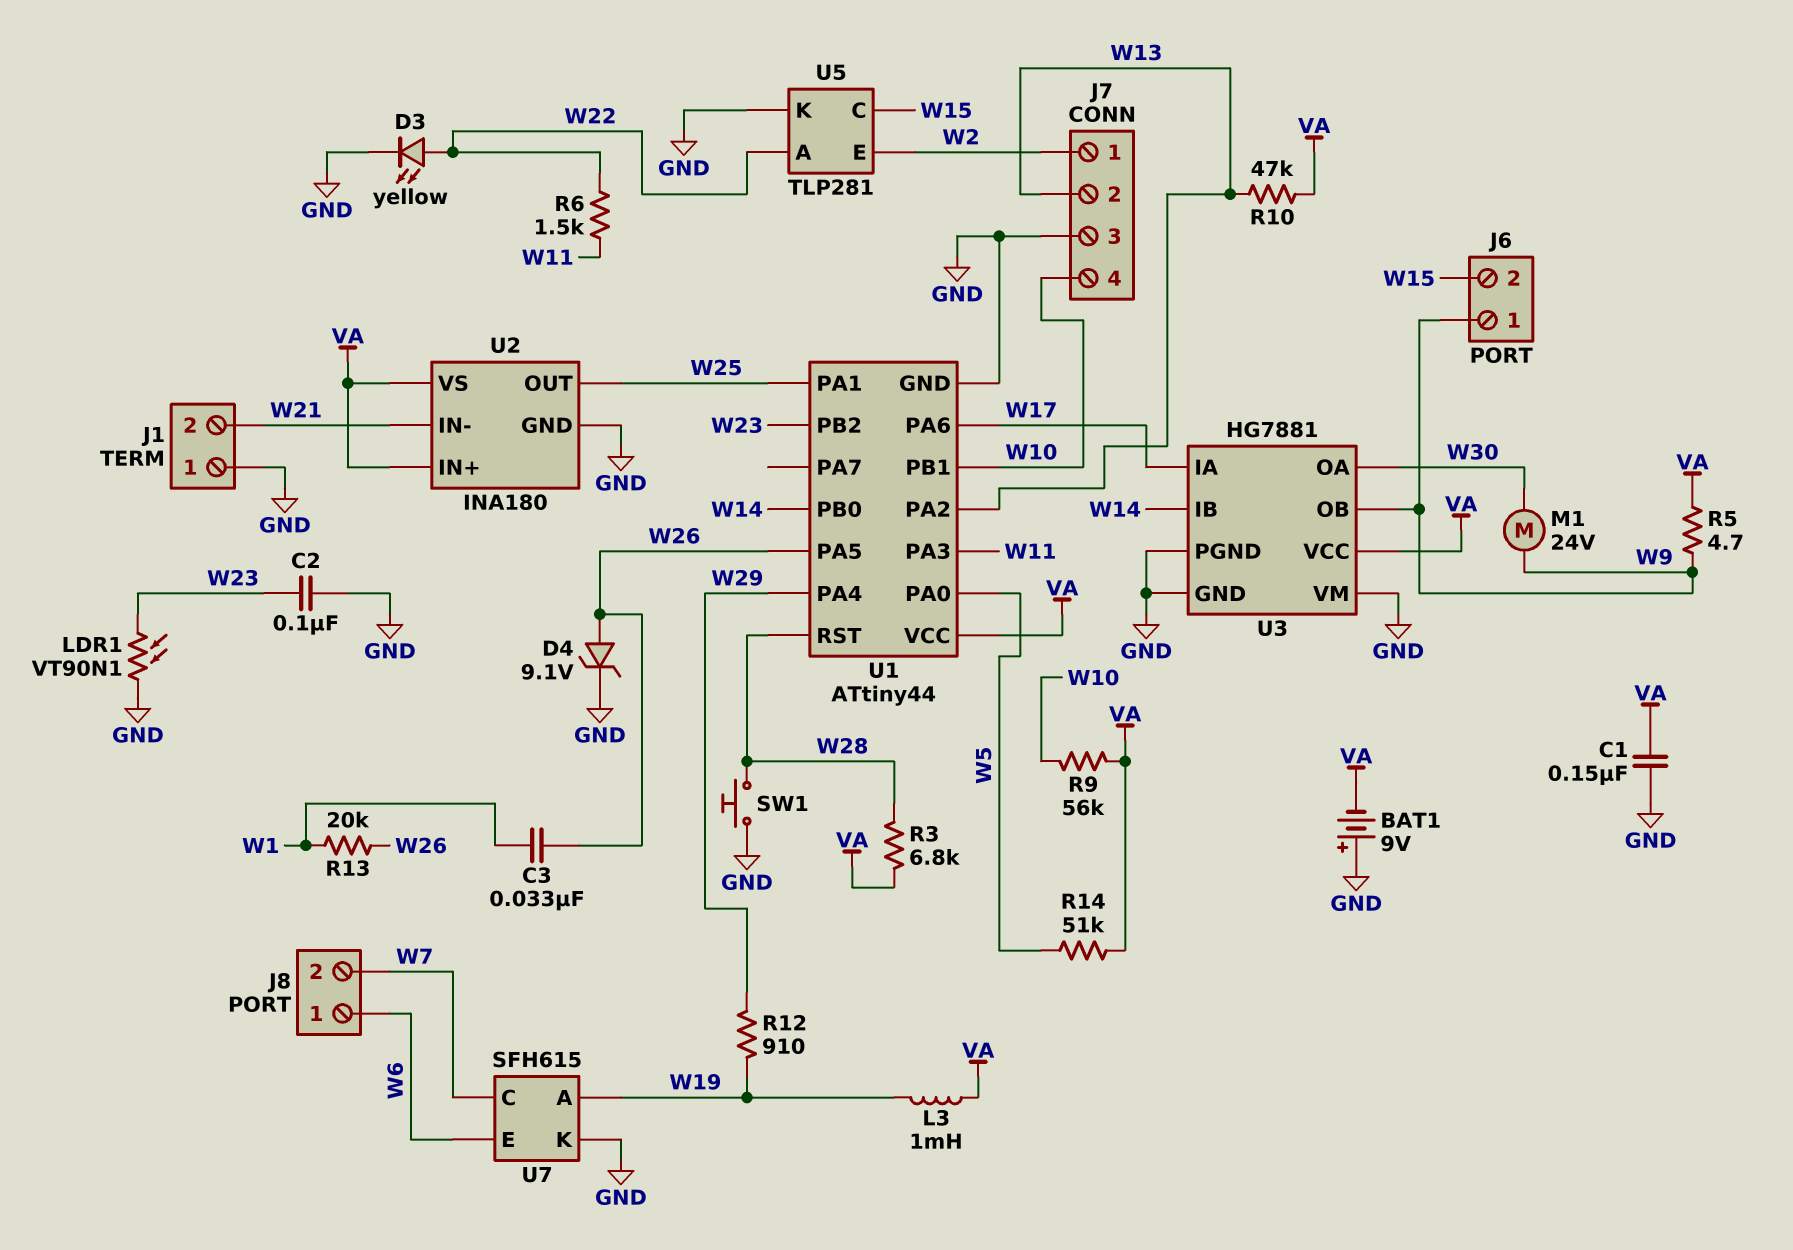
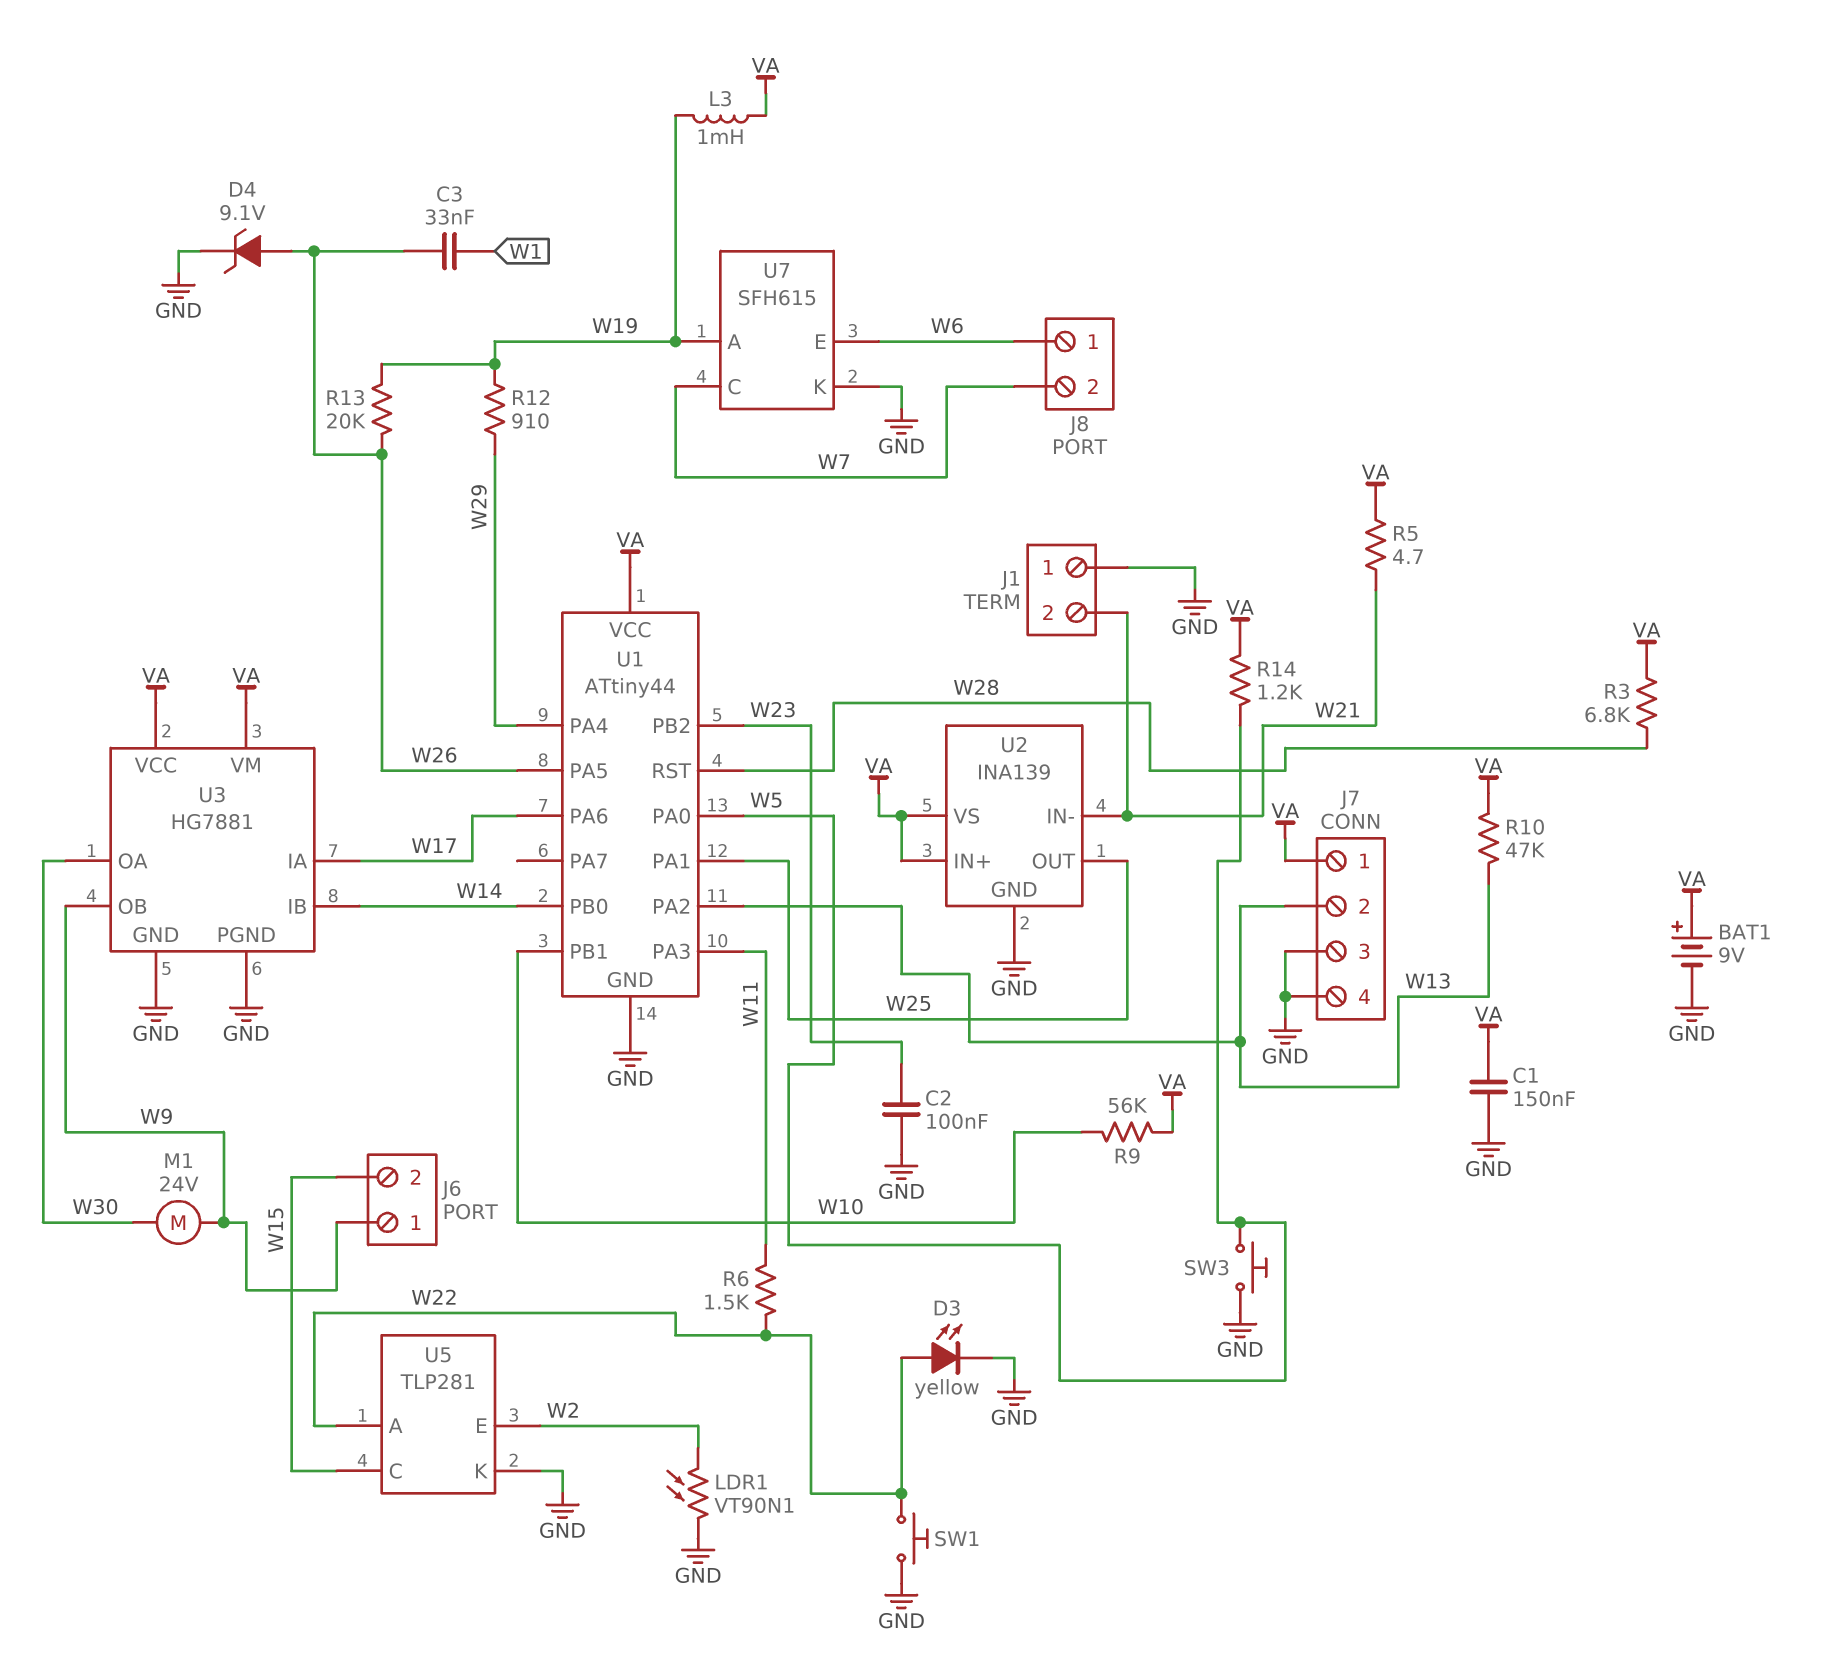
BAT1: 9V (plus GND, minus VA) -> 9V (plus VA, minus GND)
J7 pin 1: W2 -> VA
J7 pin 4: W10 -> GND
LDR1: VT90N1 (GND, W23) -> VT90N1 (GND, W2)
R5: 4.7 (VA, W9) -> 4.7 (VA, W21)
R13: 20k (W1, W26) -> 20k (W19, W26)
R14: 51k (VA, W5) -> 1.2k (VA, W5)
SW1: button (GND, W28) -> button (GND, W22)
SW3: none -> button (GND, W5)
U2: INA180 -> INA139
U3 pin VM: GND -> VA

